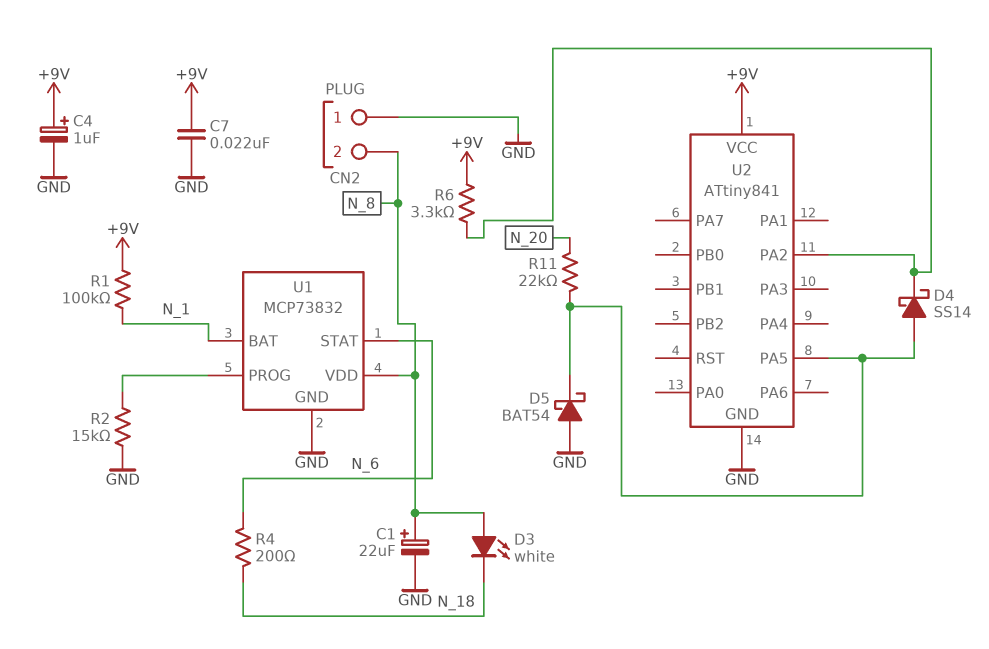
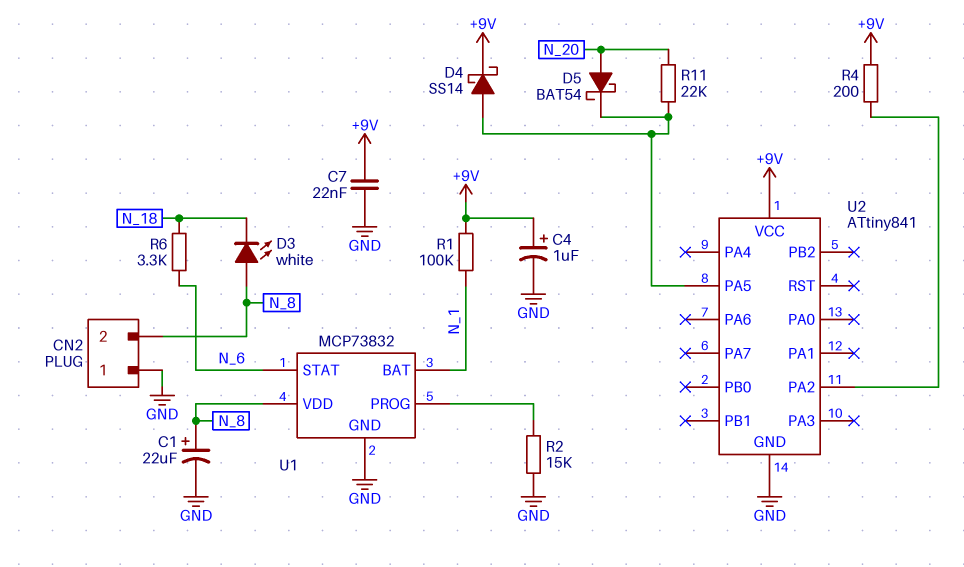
D4: schottky SS14 (A U2/PA5, K U2/PA2) -> schottky SS14 (A U2/PA5, K +9V)
D5: schottky BAT54 (A GND, K U2/PA5) -> schottky BAT54 (A N_20, K U2/PA5)
R4: 200 (N_6, N_18) -> 200 (+9V, U2/PA2)
R6: 3.3k (+9V, U2/PA2) -> 3.3k (N_6, N_18)

